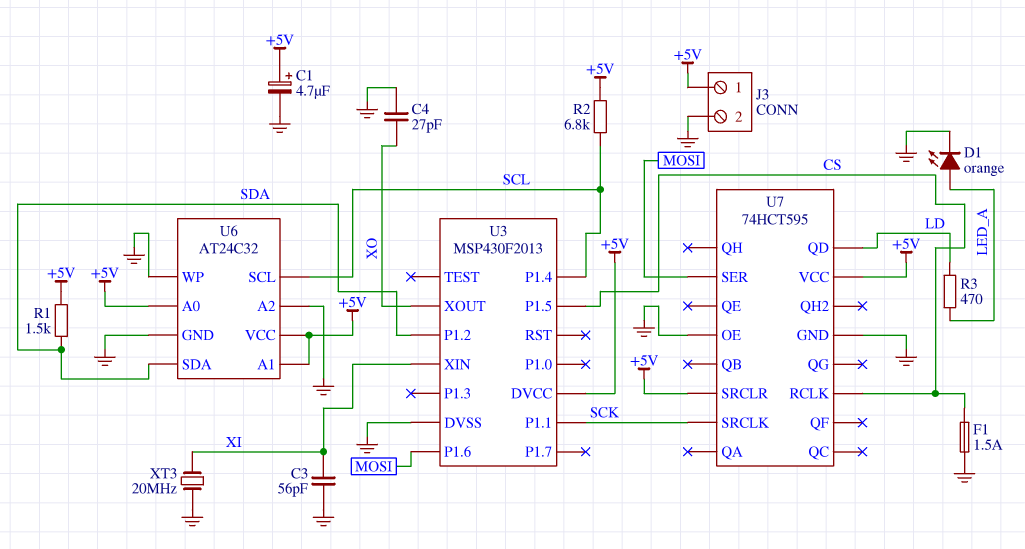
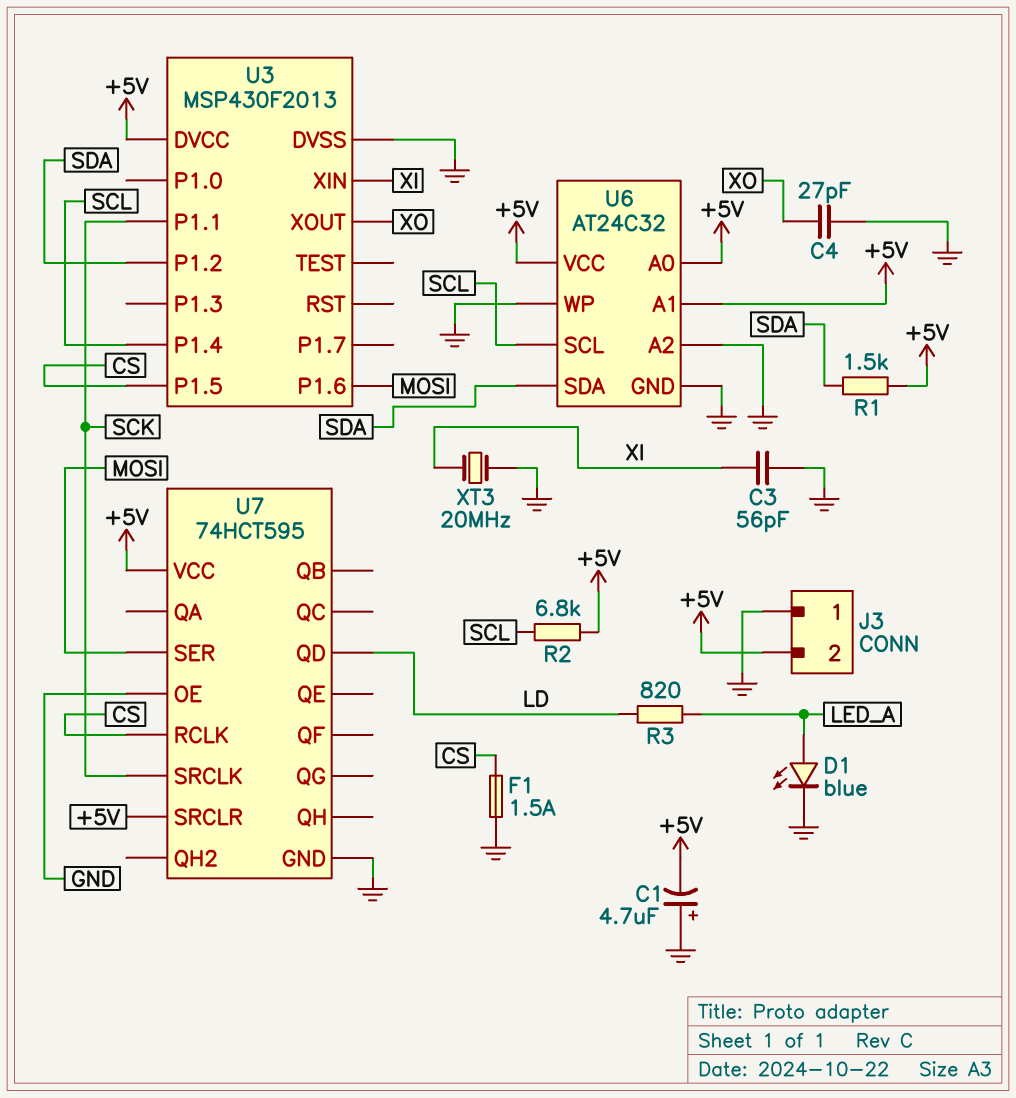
C1: 4.7uF (plus +5V, minus GND) -> 4.7uF (plus GND, minus +5V)
D1: LED orange (A LED_A, K GND) -> LED blue (A LED_A, K GND)
J3 pin 1: +5V -> GND
J3 pin 2: GND -> +5V
R3: 470 (LD, LED_A) -> 820 (LD, LED_A)

